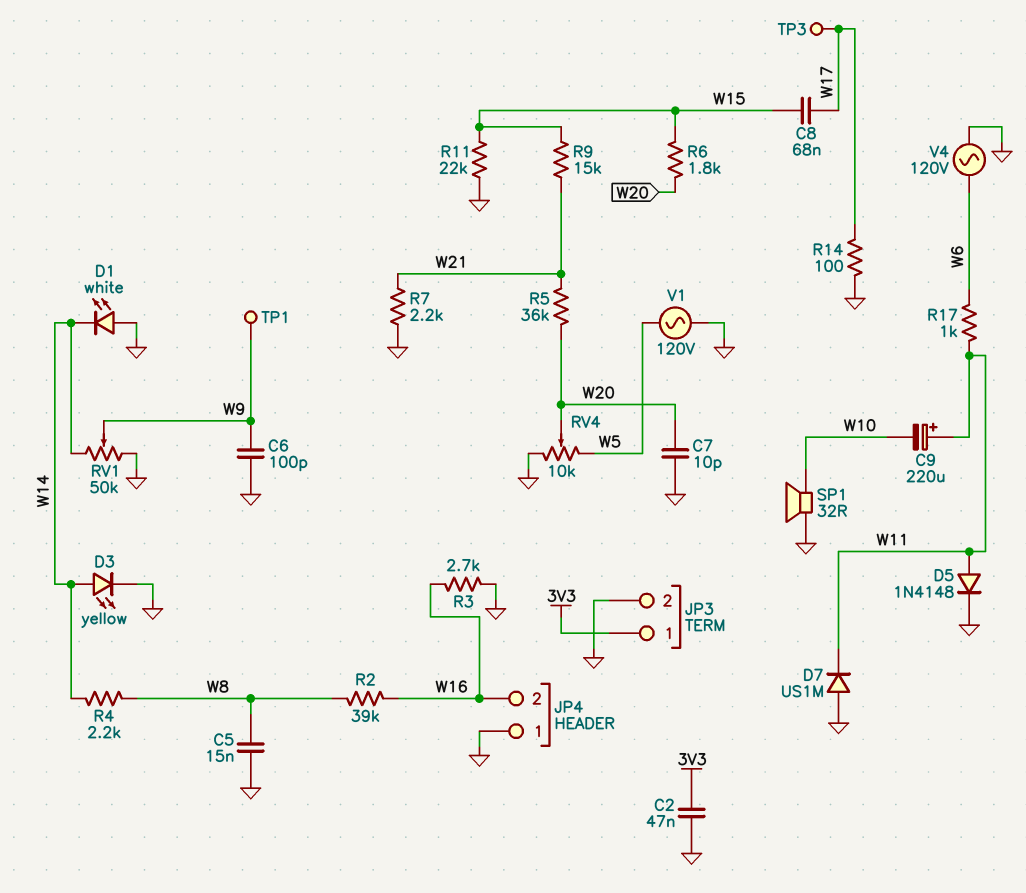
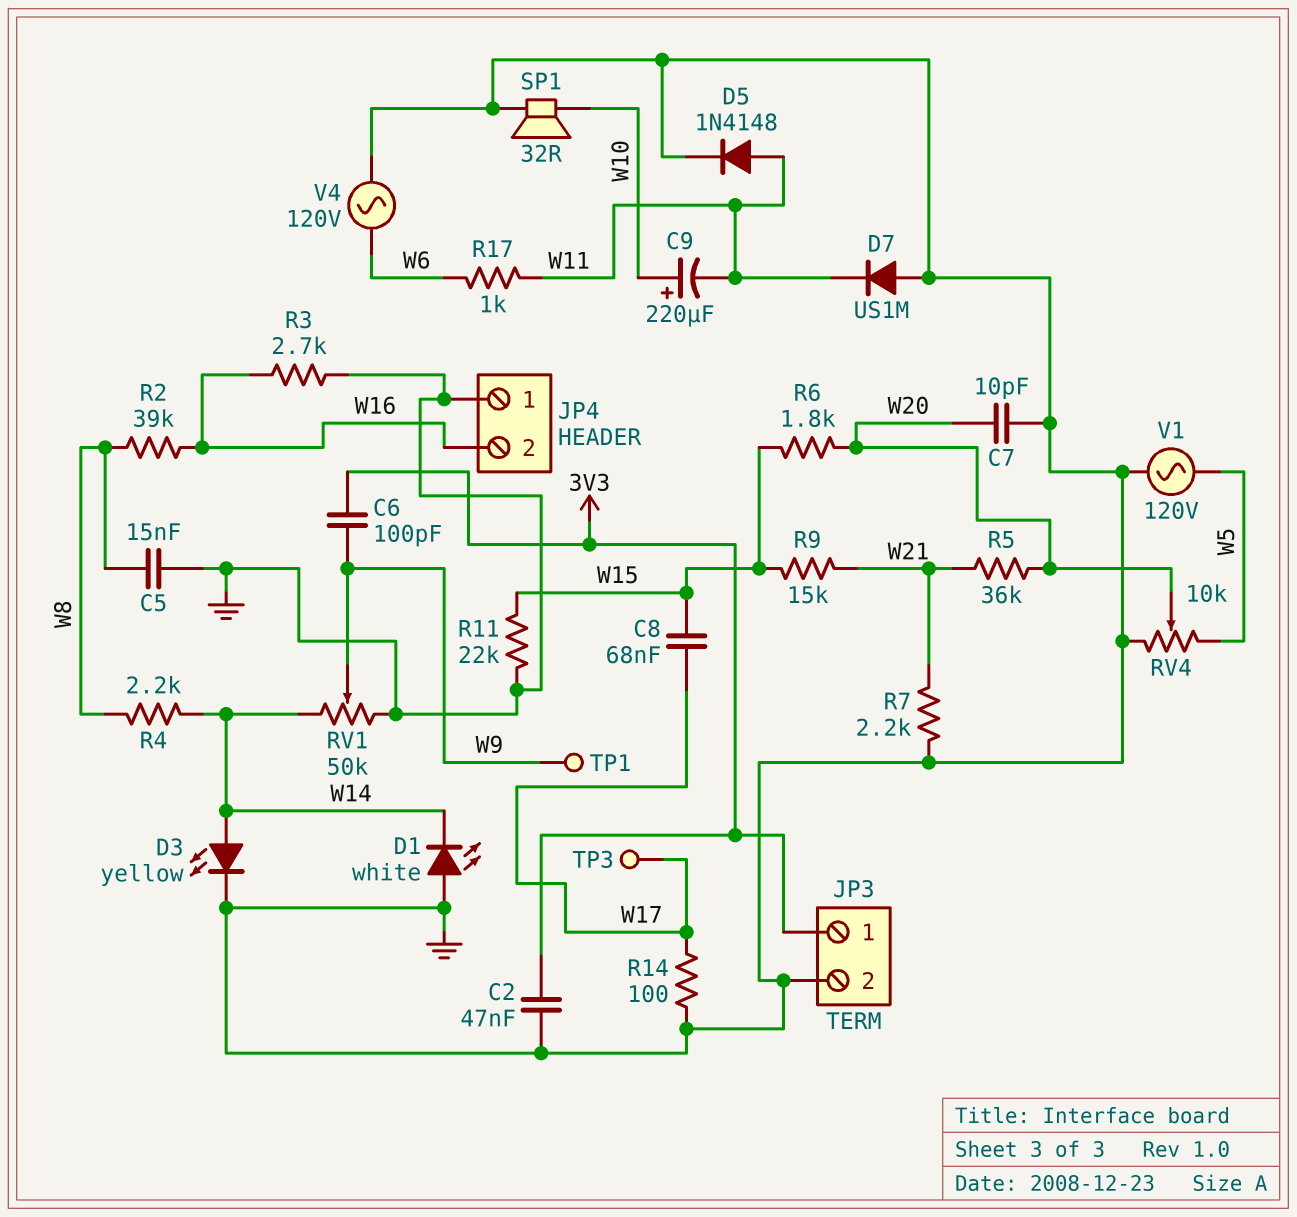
C6: 100pF (GND, W9) -> 100pF (3V3, W9)
C9: 220uF (plus W11, minus W10) -> 220uF (plus W10, minus W11)

